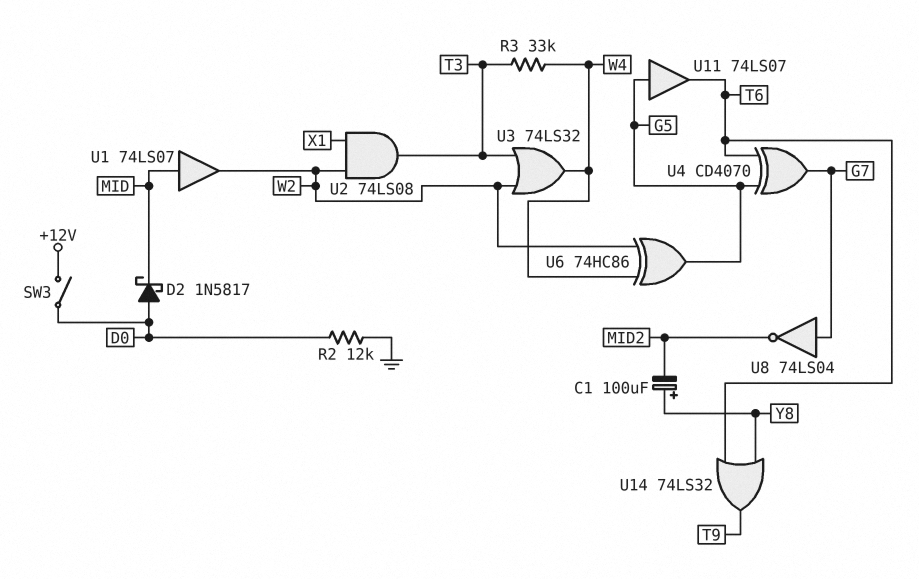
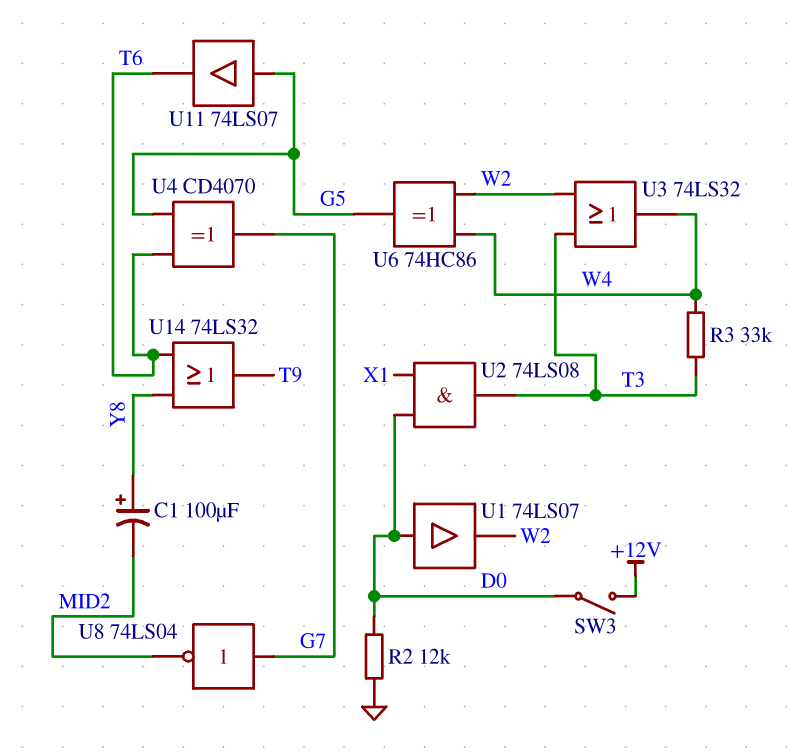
D2: schottky 1N5817 (A D0, K MID) -> none
U1: buffer 74LS07 (in MID, out W2) -> buffer 74LS07 (in D0, out W2)
U2: AND 74LS08 (in W2, in X1, out T3) -> AND 74LS08 (in D0, in X1, out T3)

